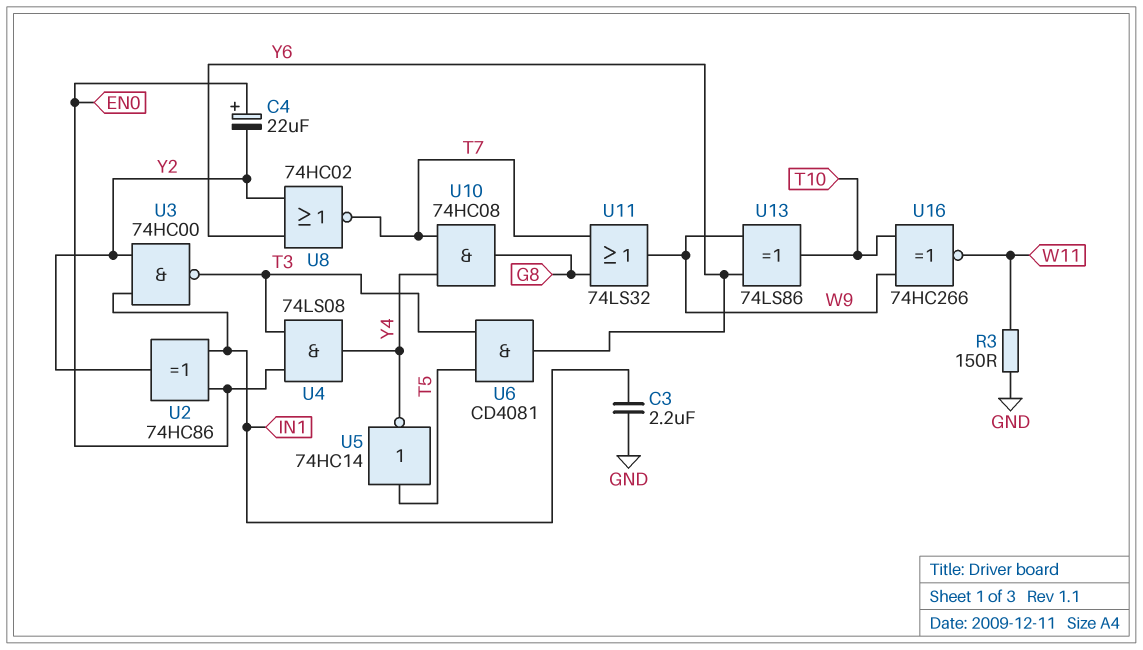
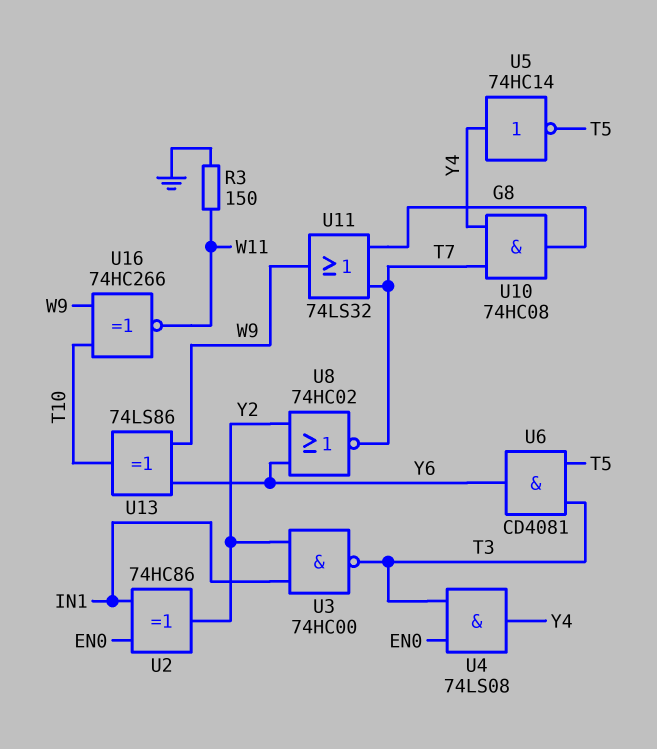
C3: 2.2uF (GND, IN1) -> none
C4: 22uF (plus EN0, minus Y2) -> none
U5: NOT 74HC14 (in T5, out Y4) -> NOT 74HC14 (in Y4, out T5)

